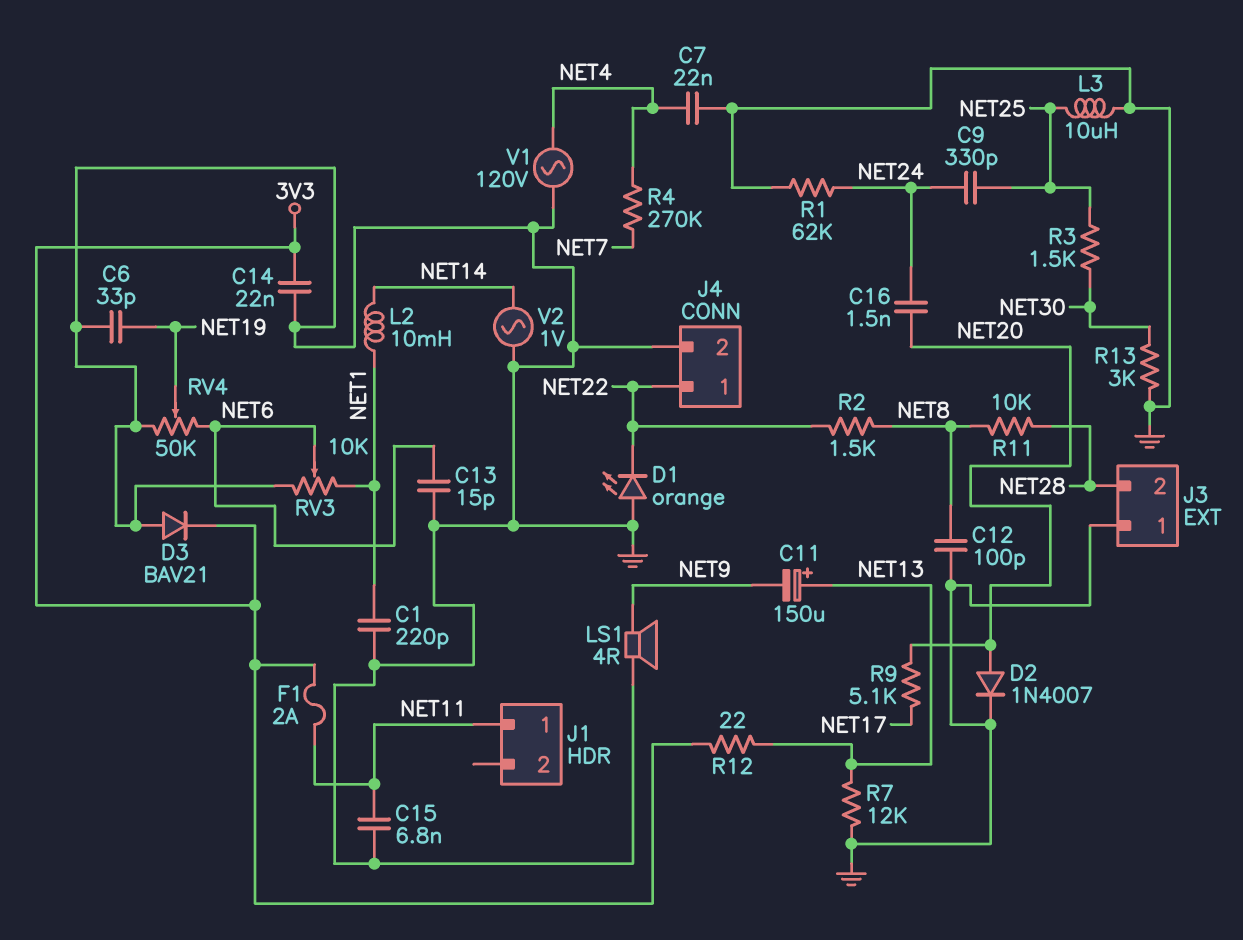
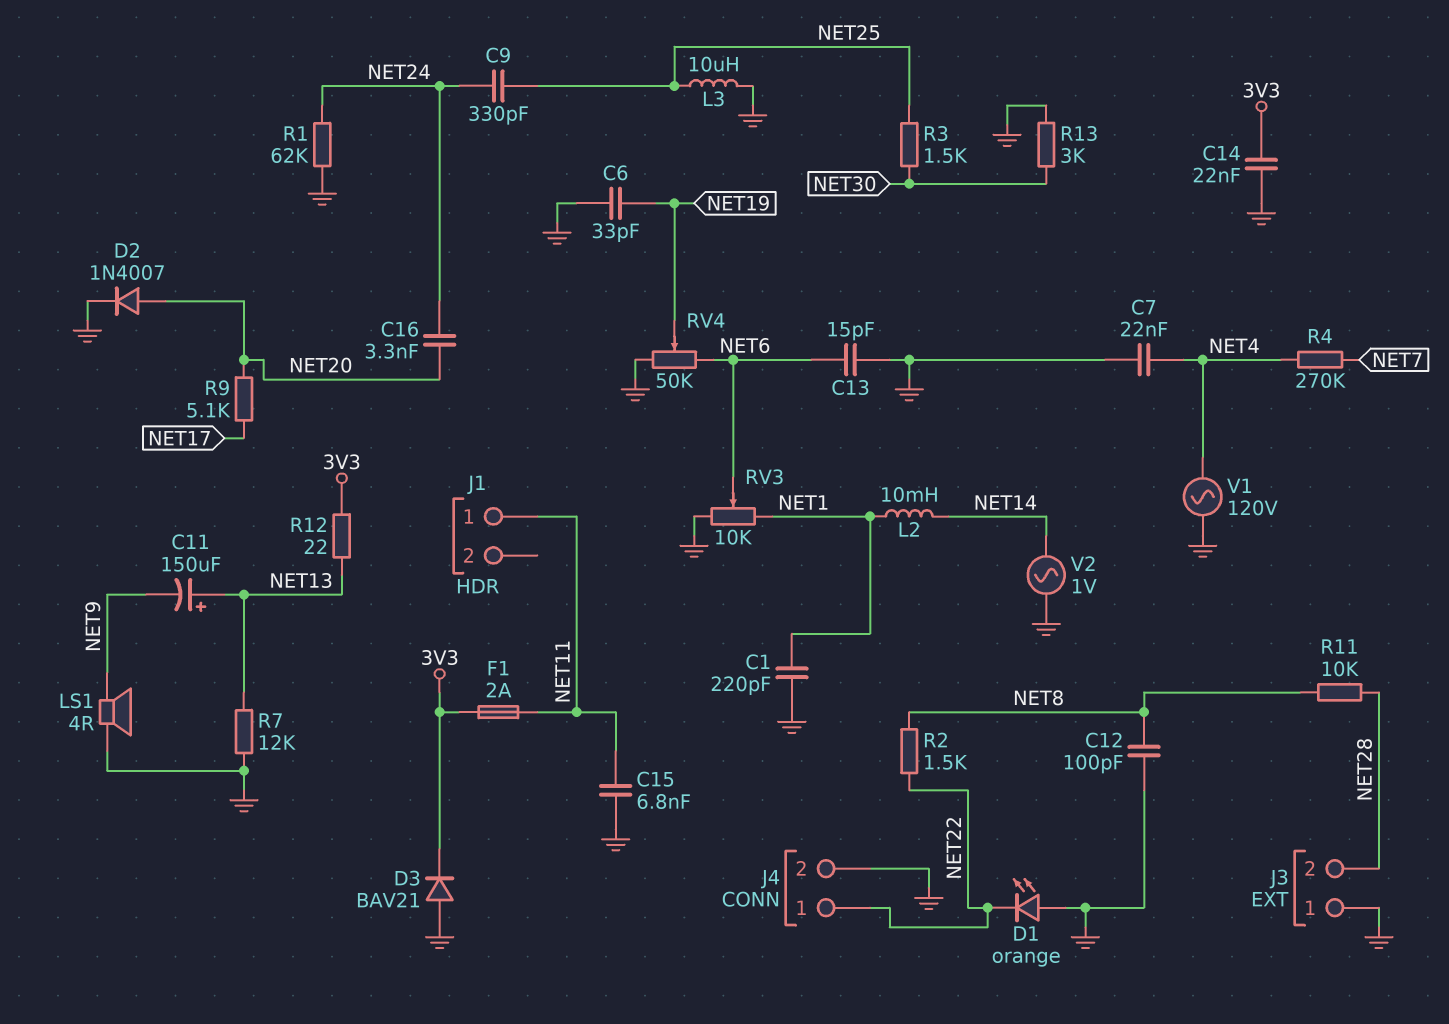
C16: 1.5nF (NET20, NET24) -> 3.3nF (NET20, NET24)

